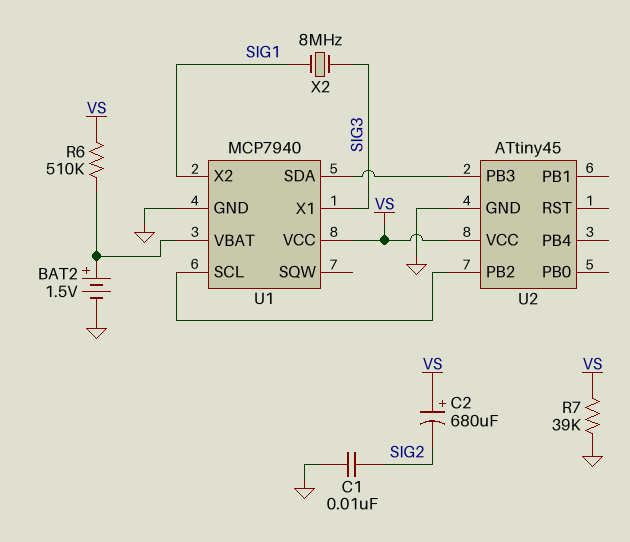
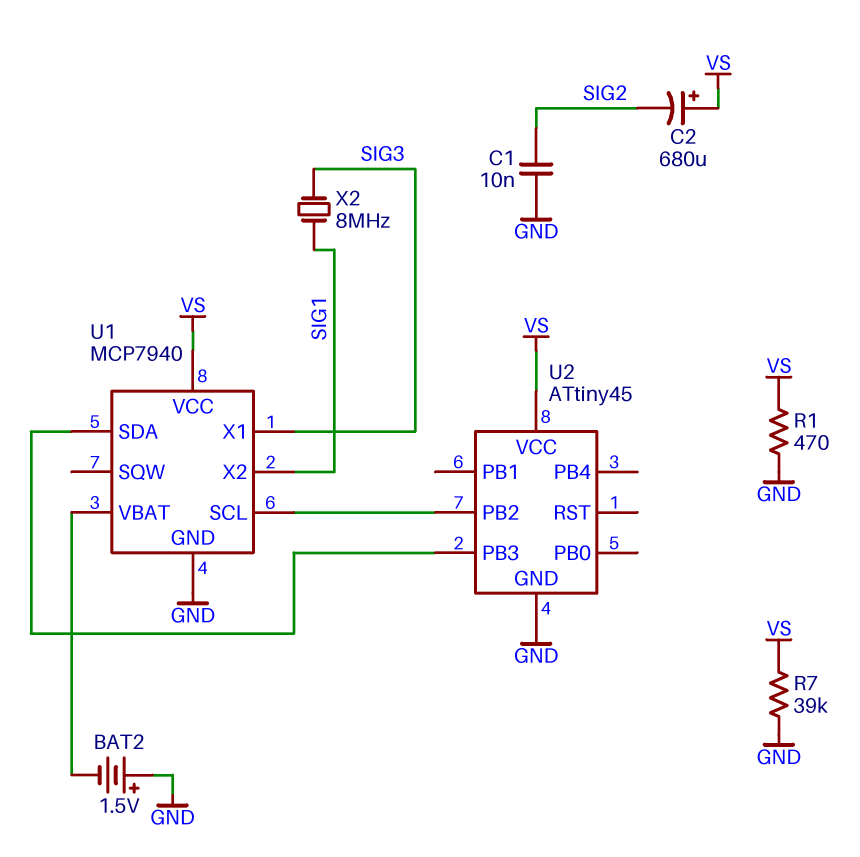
BAT2: 1.5V (plus U1/VBAT, minus GND) -> 1.5V (plus GND, minus U1/VBAT)
R1: none -> 470 (GND, VS)
R6: 510k (U1/VBAT, VS) -> none

